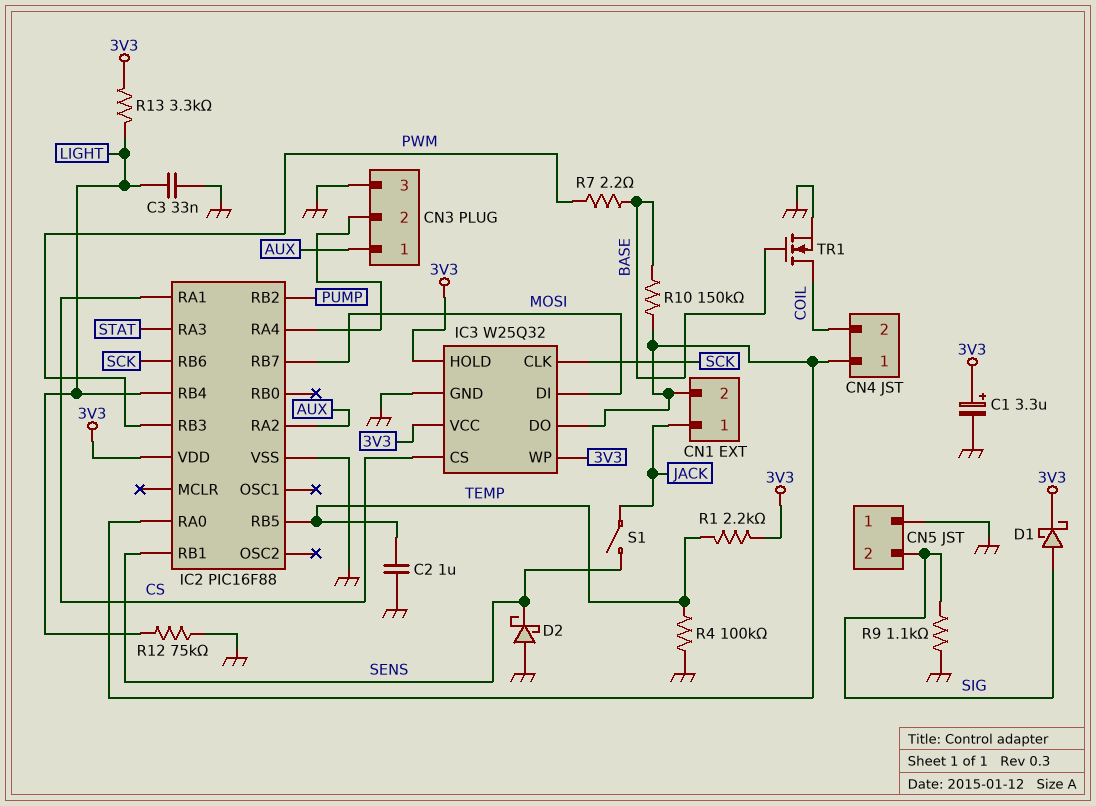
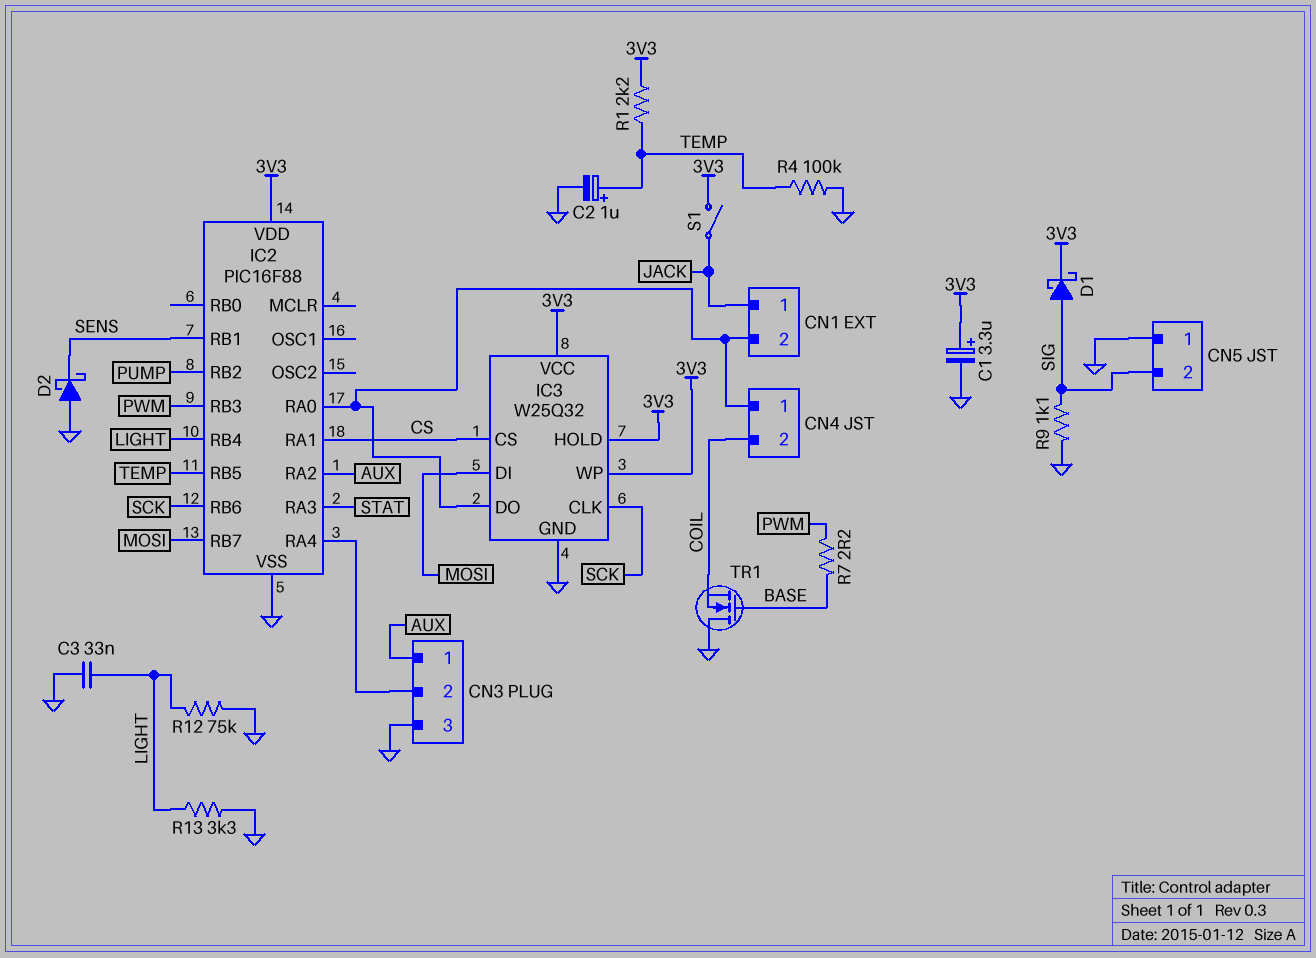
C2: 1uF (GND, TEMP) -> 1uF (plus TEMP, minus GND)
R10: 150k (BASE, CN1/2) -> none
R13: 3.3k (3V3, LIGHT) -> 3.3k (GND, LIGHT)
S1: switch (JACK, SENS) -> switch (3V3, JACK)
TR1: NMOS (G BASE, D COIL, S GND) -> NMOS (G BASE, D GND, S COIL)

